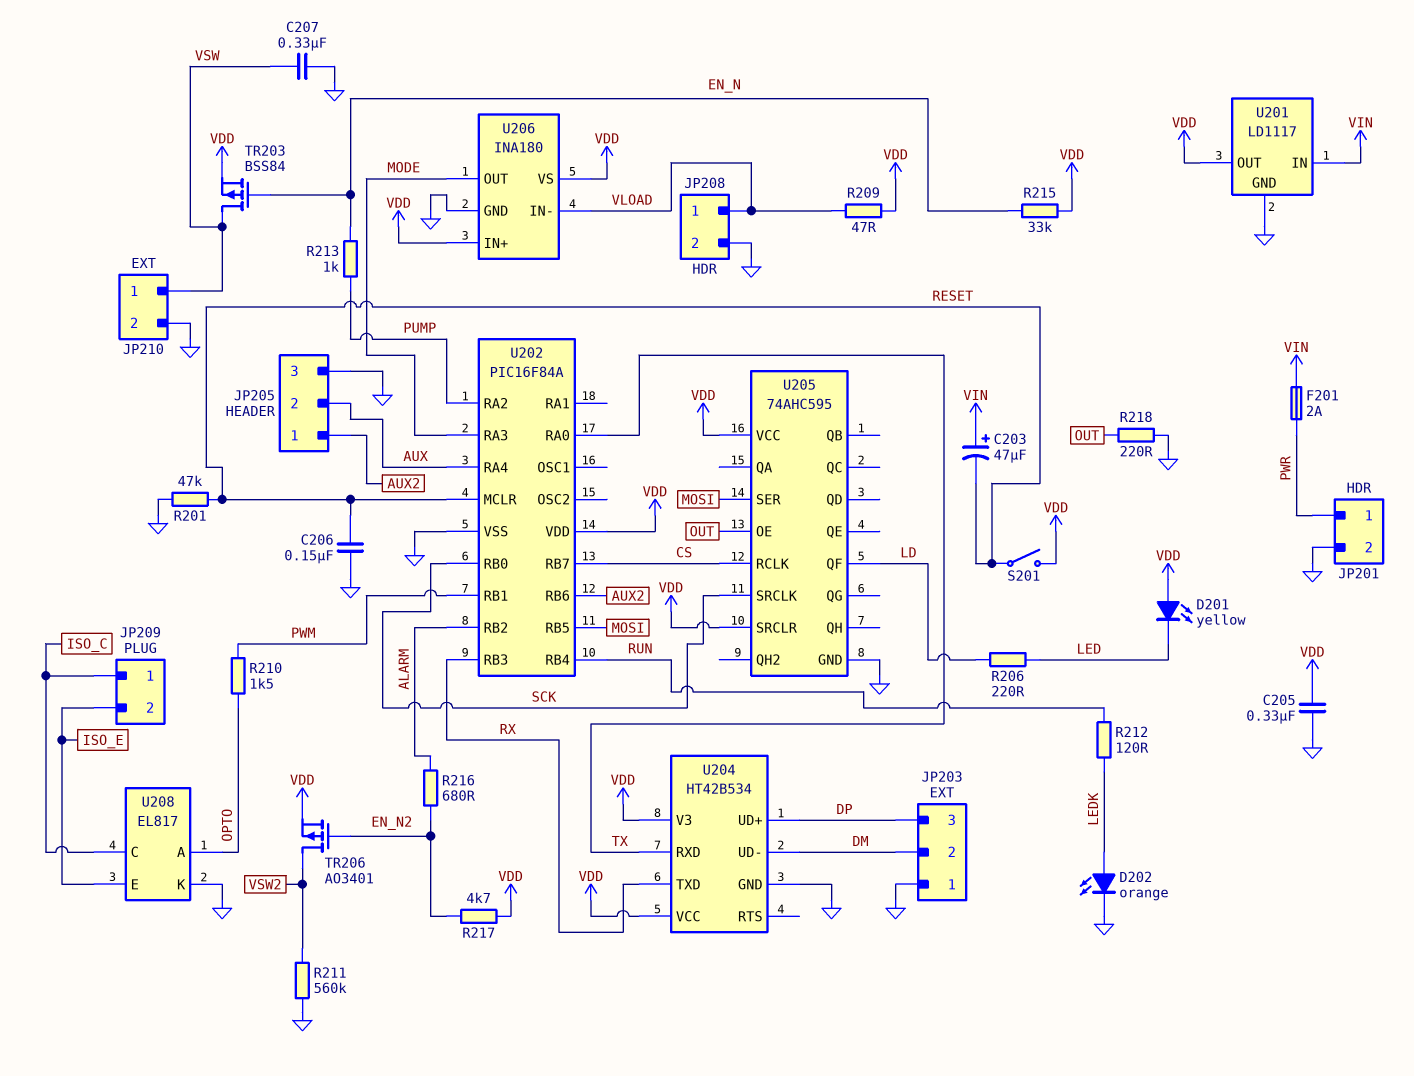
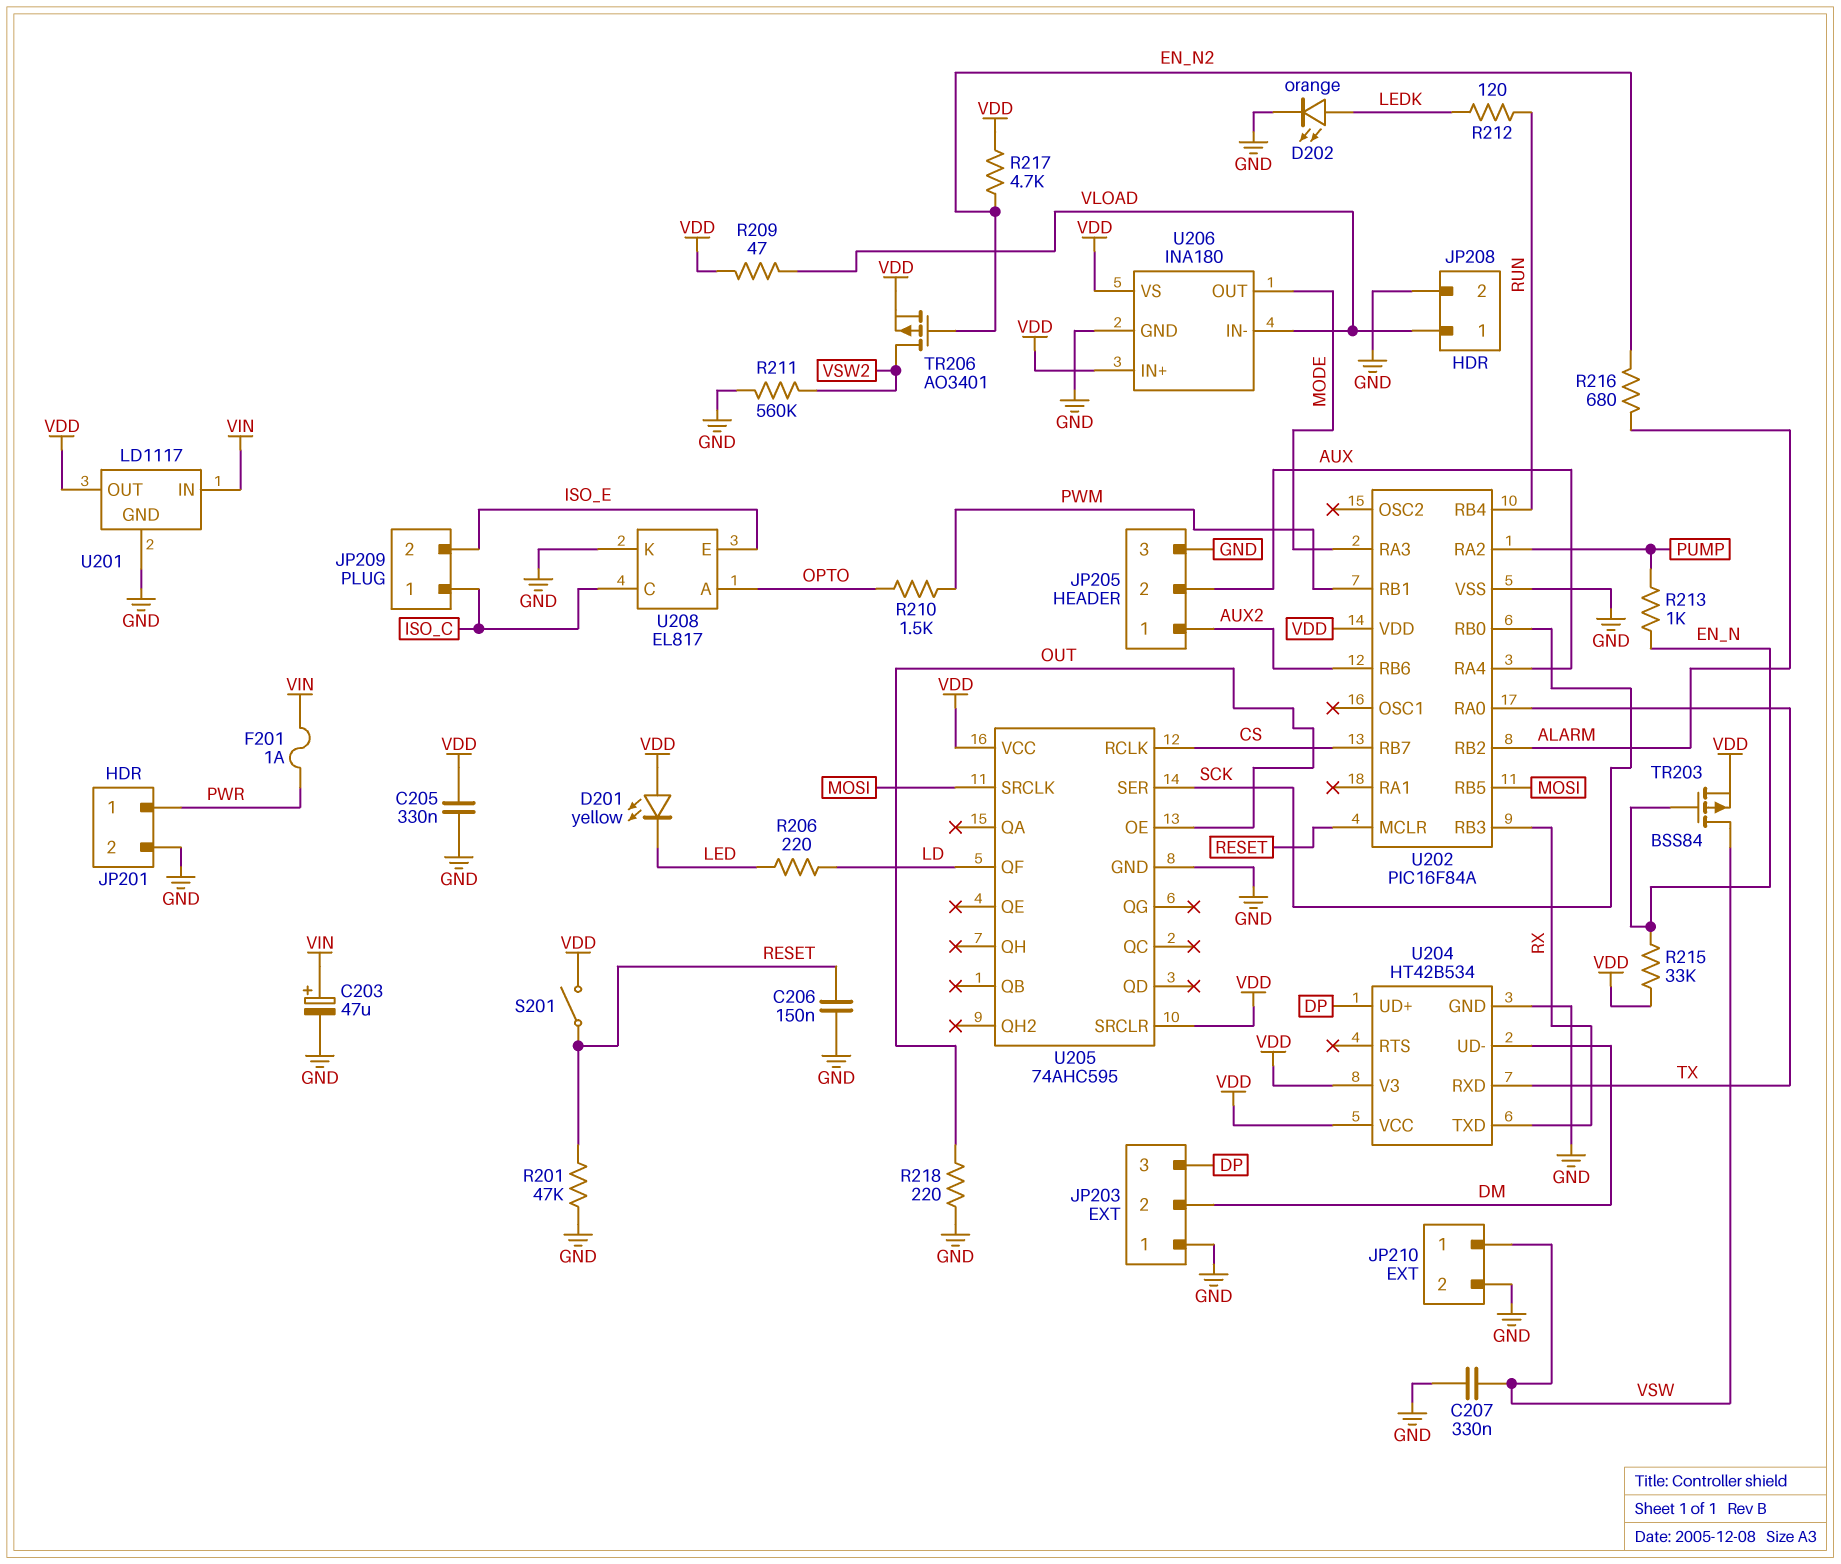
C203: 47uF (plus VIN, minus RESET) -> 47uF (plus VIN, minus GND)
F201: 2A (PWR, VIN) -> 1A (PWR, VIN)
U205 pin SER: MOSI -> SCK
U205 pin SRCLK: SCK -> MOSI

